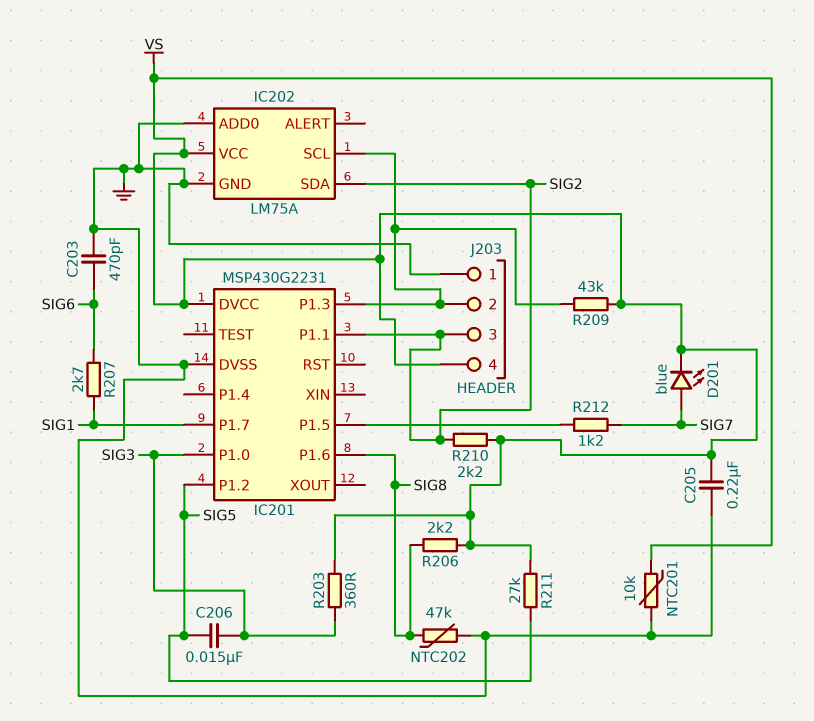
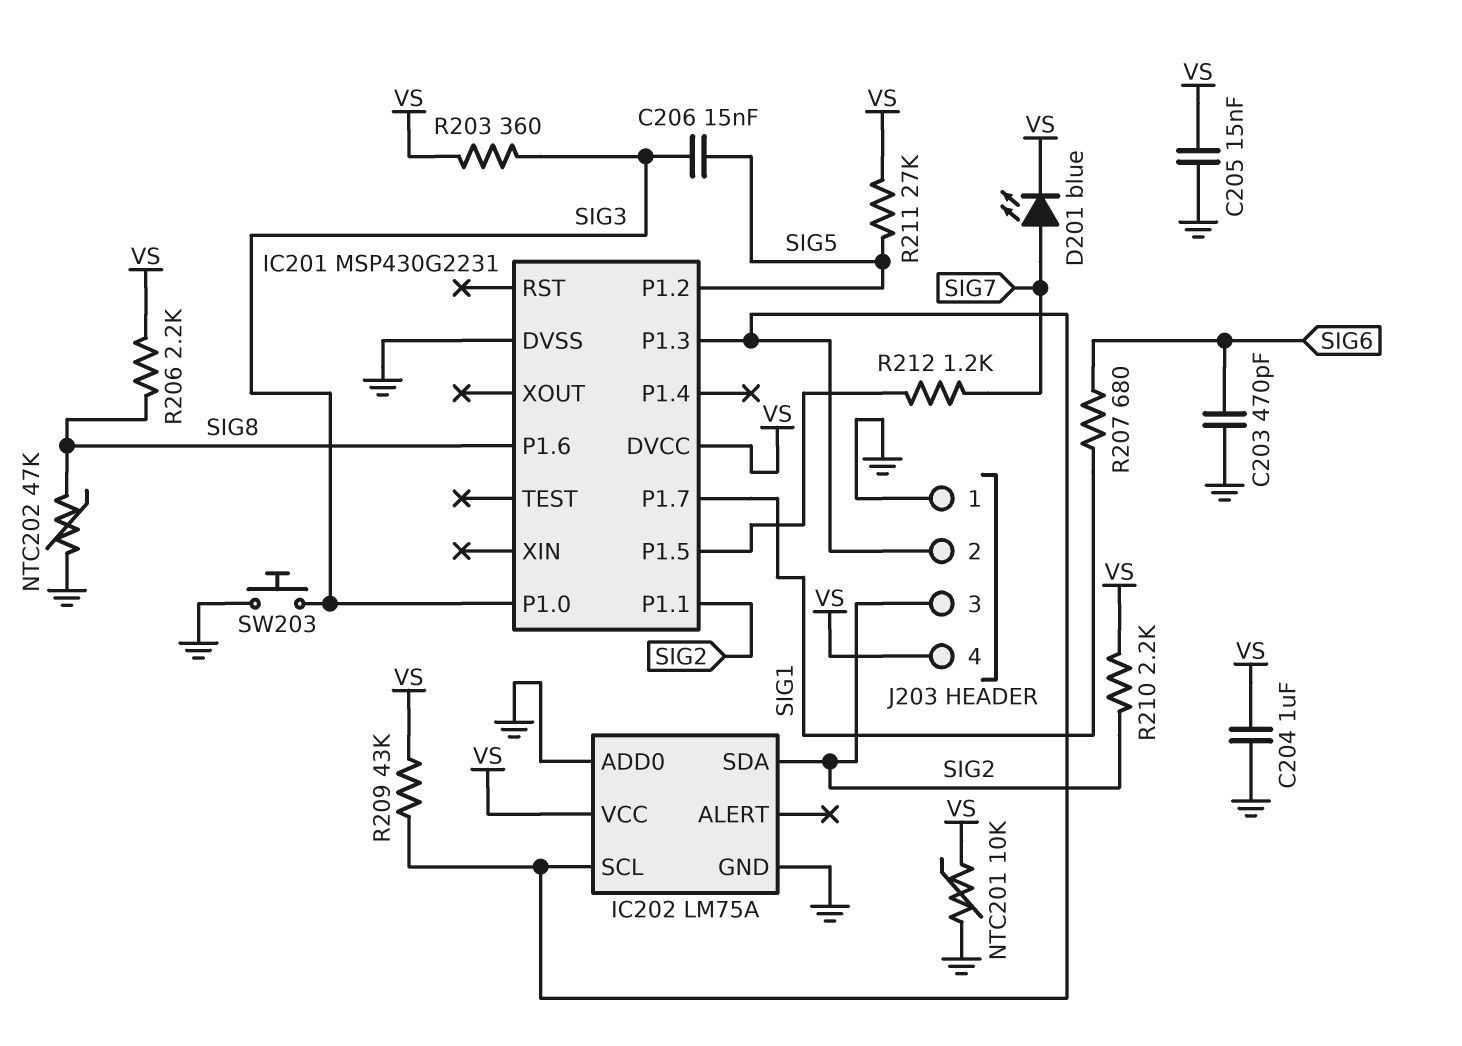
C204: none -> 1uF (GND, VS)
C205: 220nF (GND, VS) -> 15nF (GND, VS)
R207: 2.7k (SIG1, SIG6) -> 680 (SIG1, SIG6)
SW203: none -> button (GND, SIG3)

